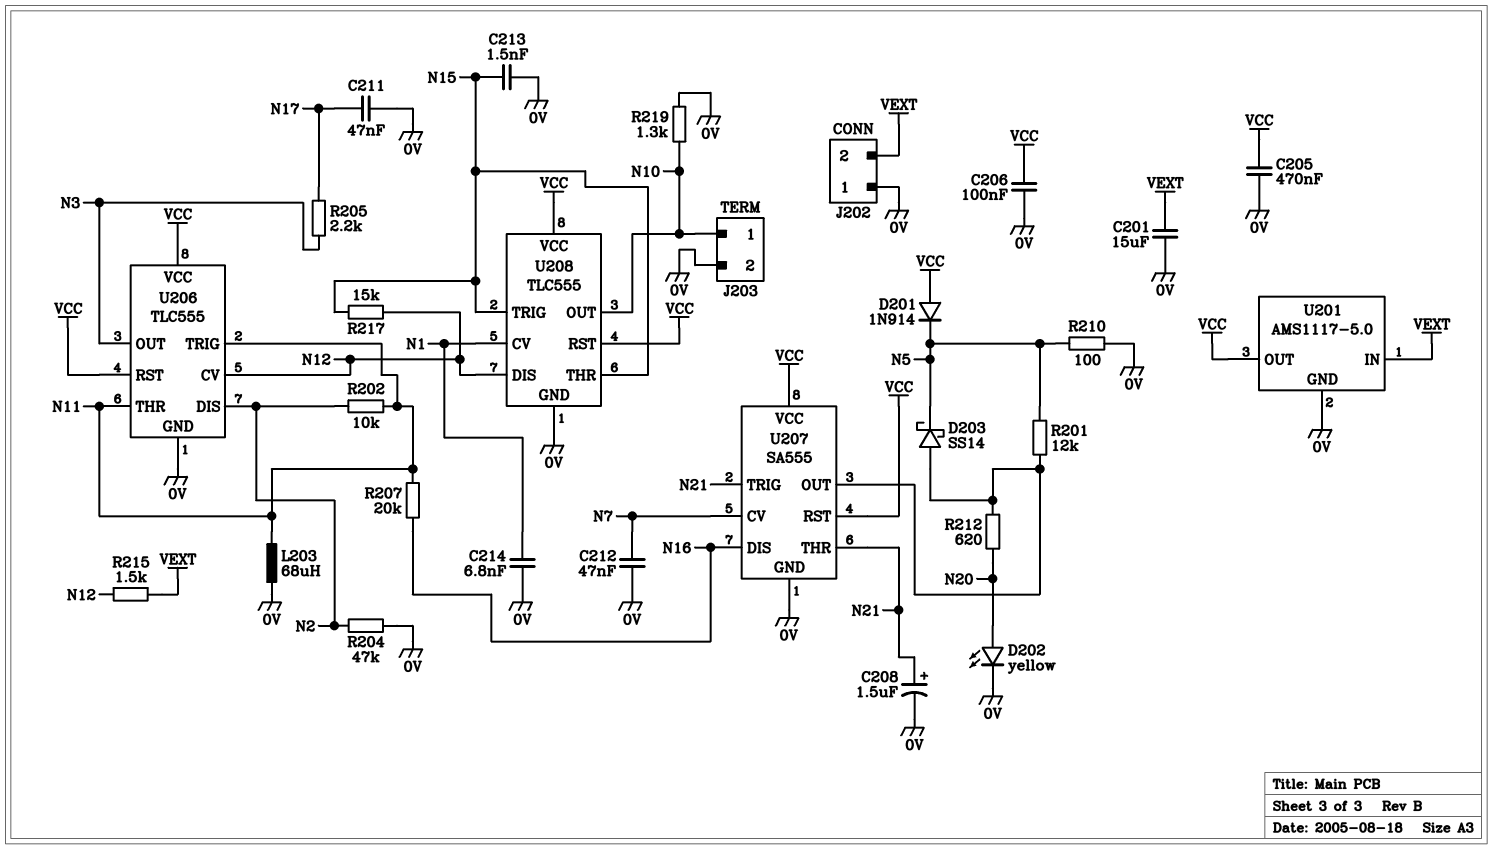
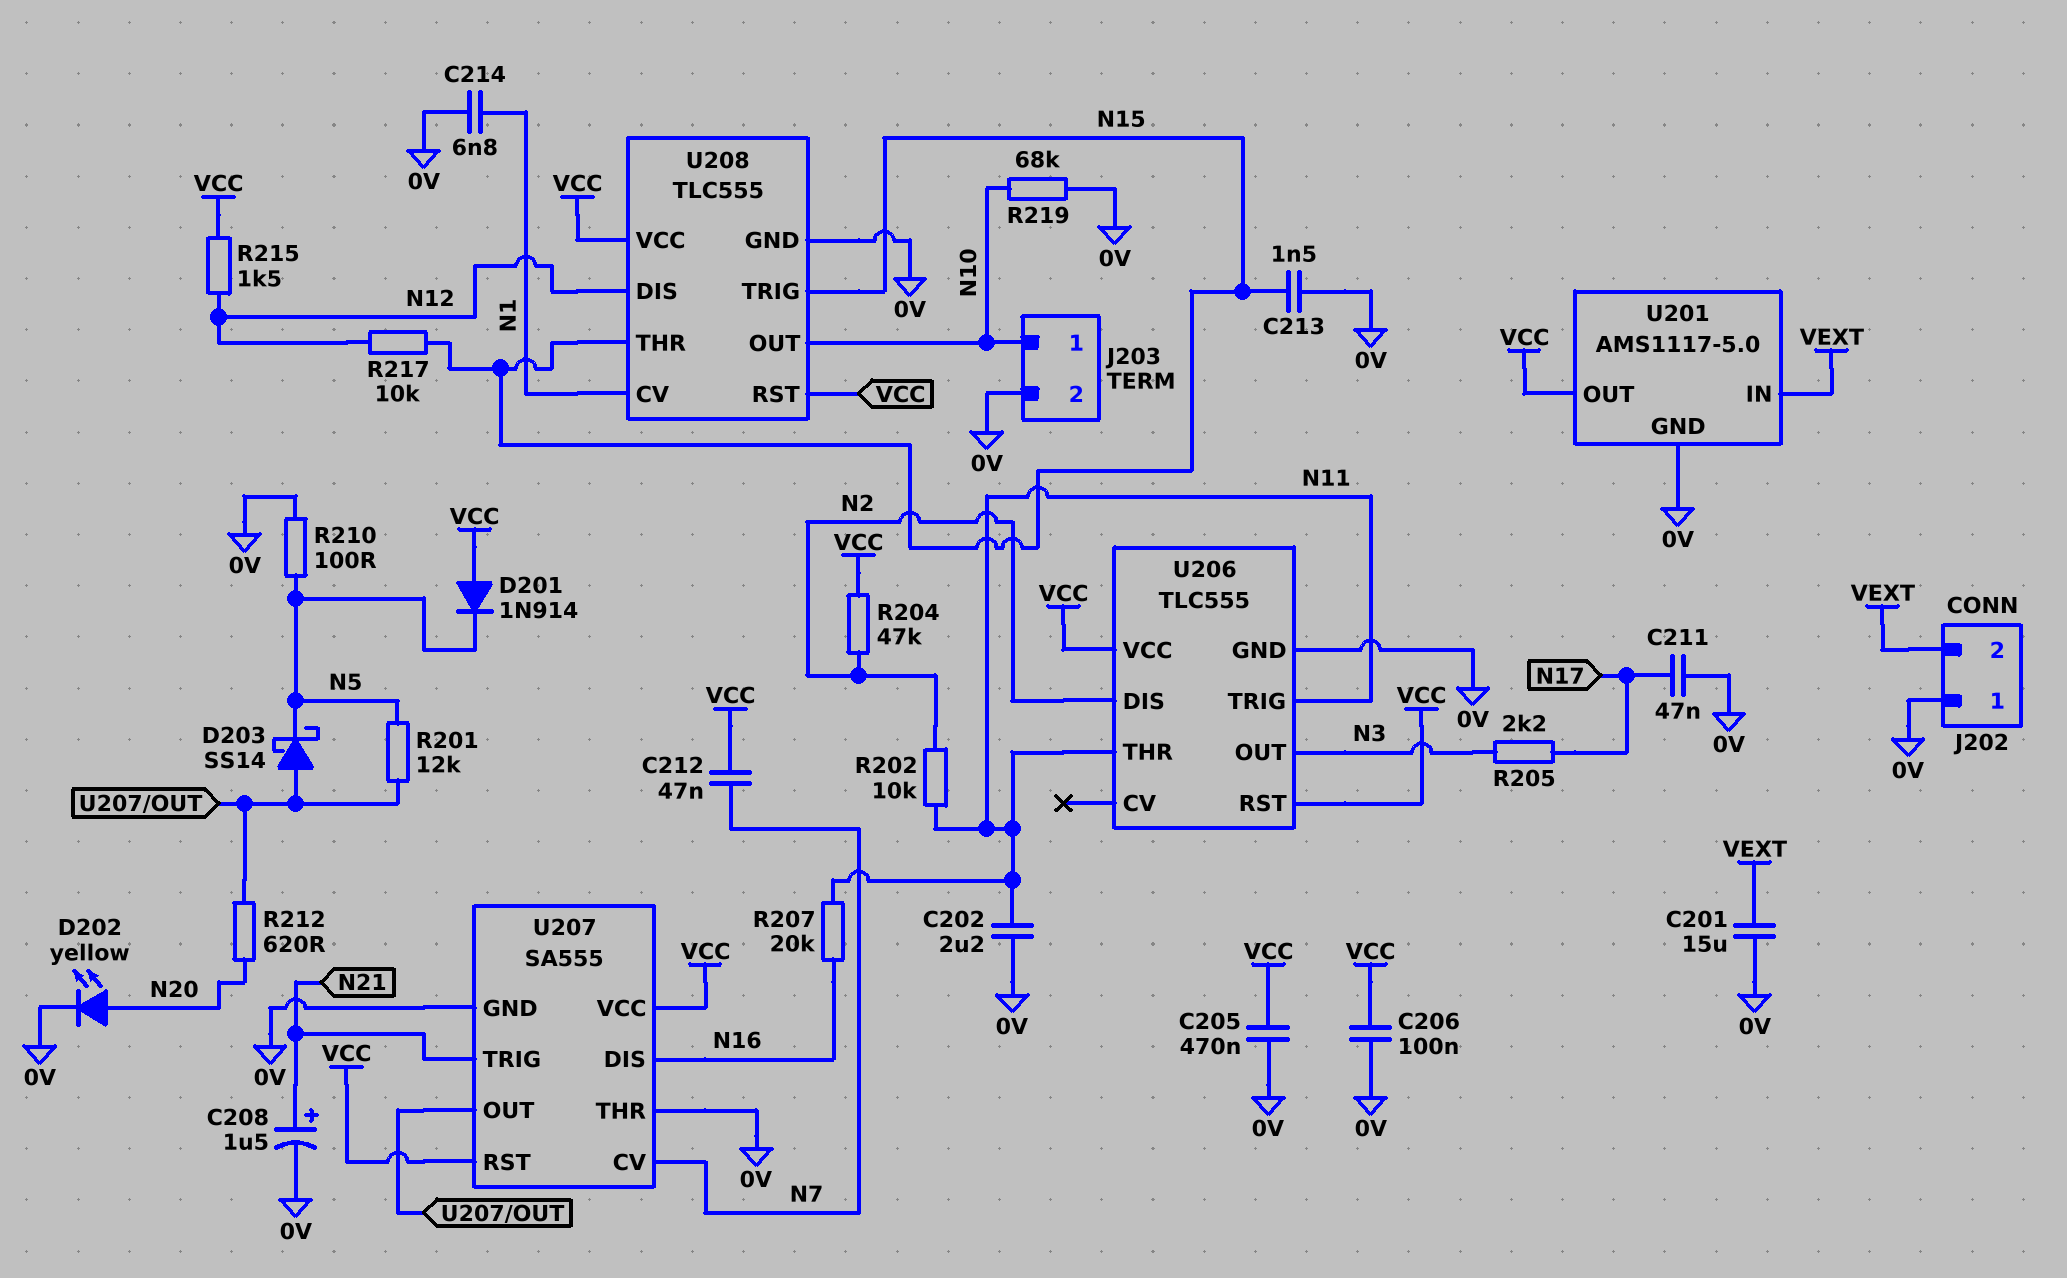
C202: none -> 2.2uF (0V, N11)
C212: 47nF (0V, N7) -> 47nF (N7, VCC)
L203: 68uH (0V, N11) -> none
R204: 47k (0V, N2) -> 47k (N2, VCC)
R215: 1.5k (N12, VEXT) -> 1.5k (N12, VCC)
R217: 15k (N12, N15) -> 10k (N12, N15)
R219: 1.3k (0V, N10) -> 68k (0V, N10)
U206 pin CV: N12 -> none
U207 pin THR: N21 -> 0V

